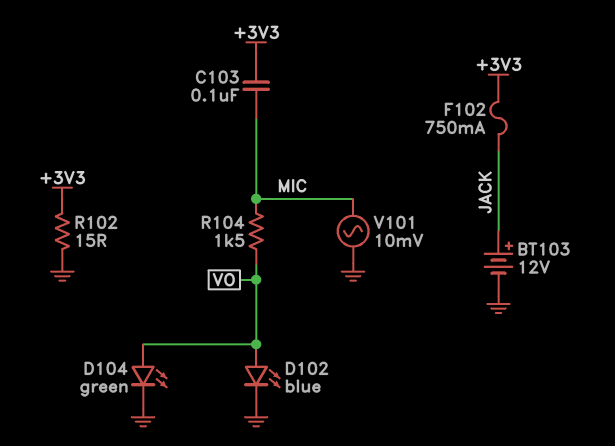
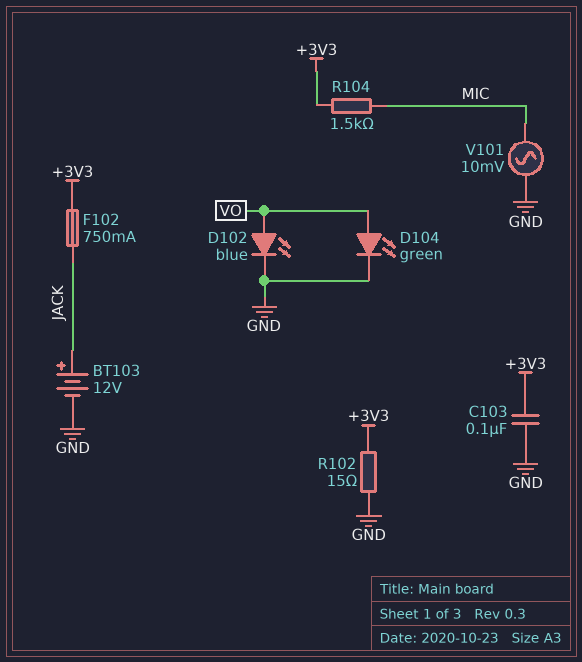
C103: 100nF (+3V3, MIC) -> 100nF (+3V3, GND)
R104: 1.5k (MIC, VO) -> 1.5k (+3V3, MIC)

